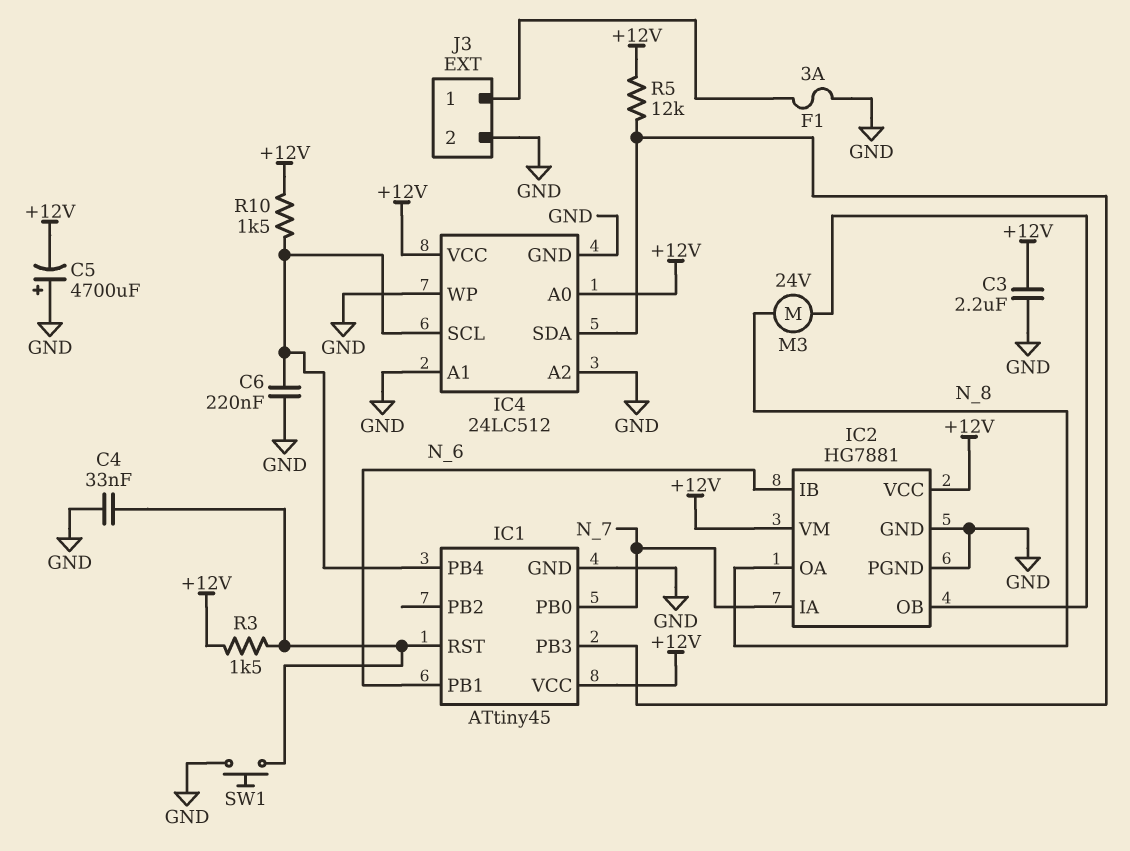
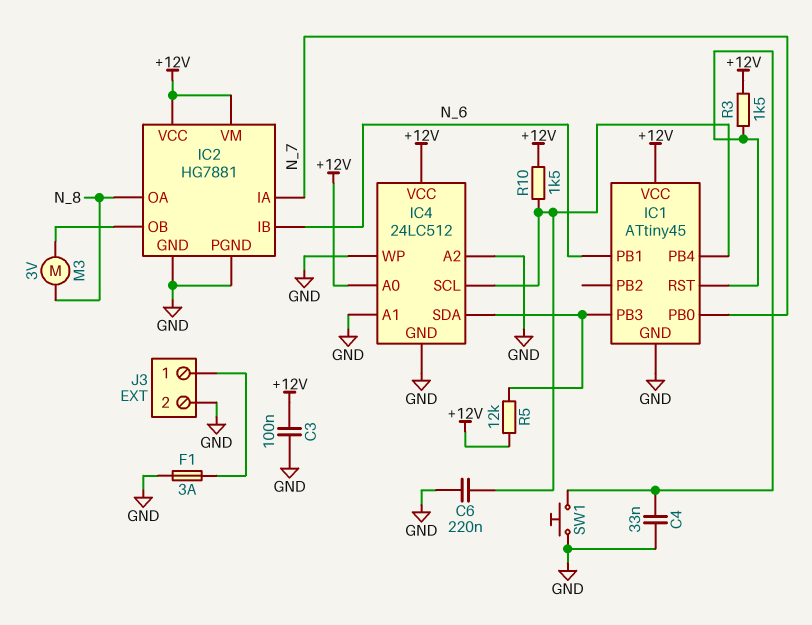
C3: 2.2uF (+12V, GND) -> 100nF (+12V, GND)
C5: 4700uF (plus GND, minus +12V) -> none
M3: motor 24V (IC2/OB, N_8) -> motor 3V (IC2/OB, N_8)

